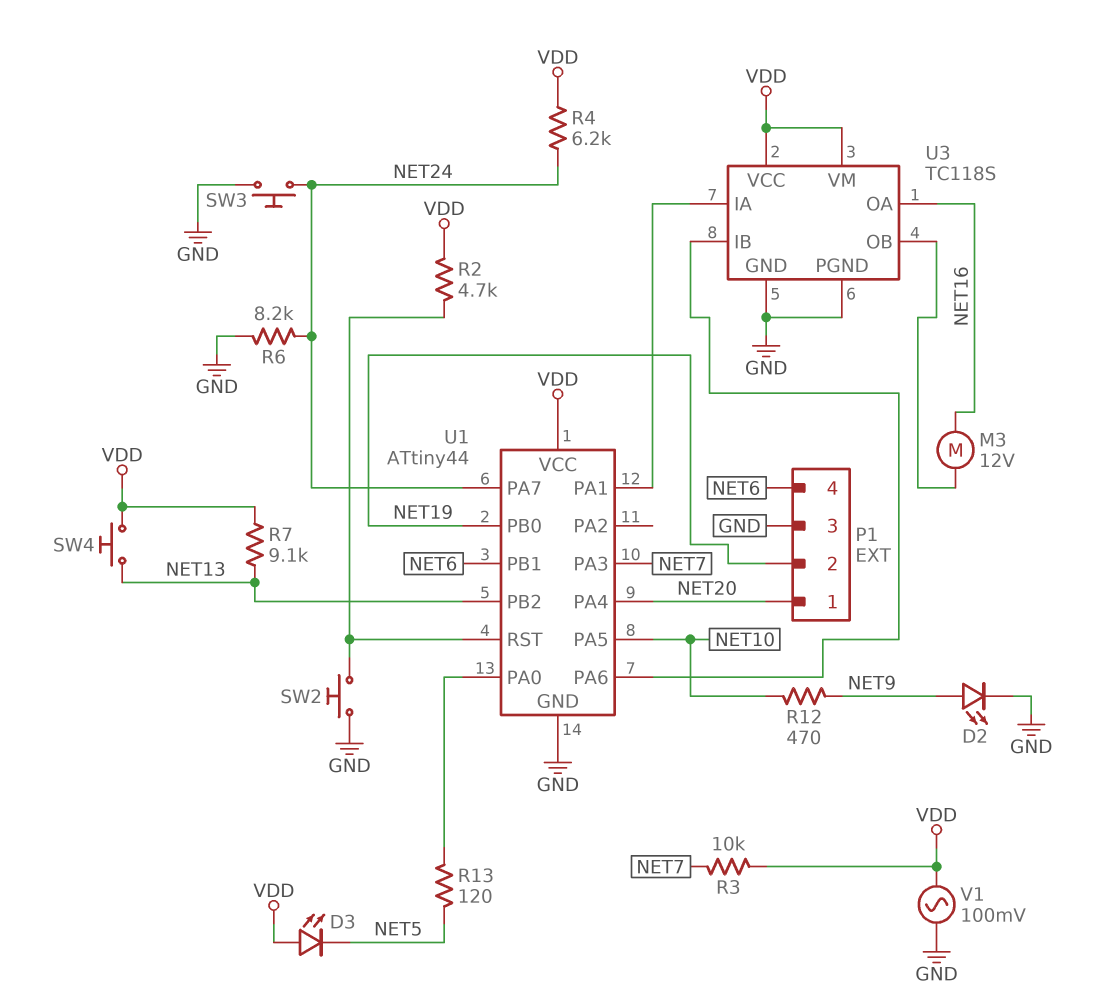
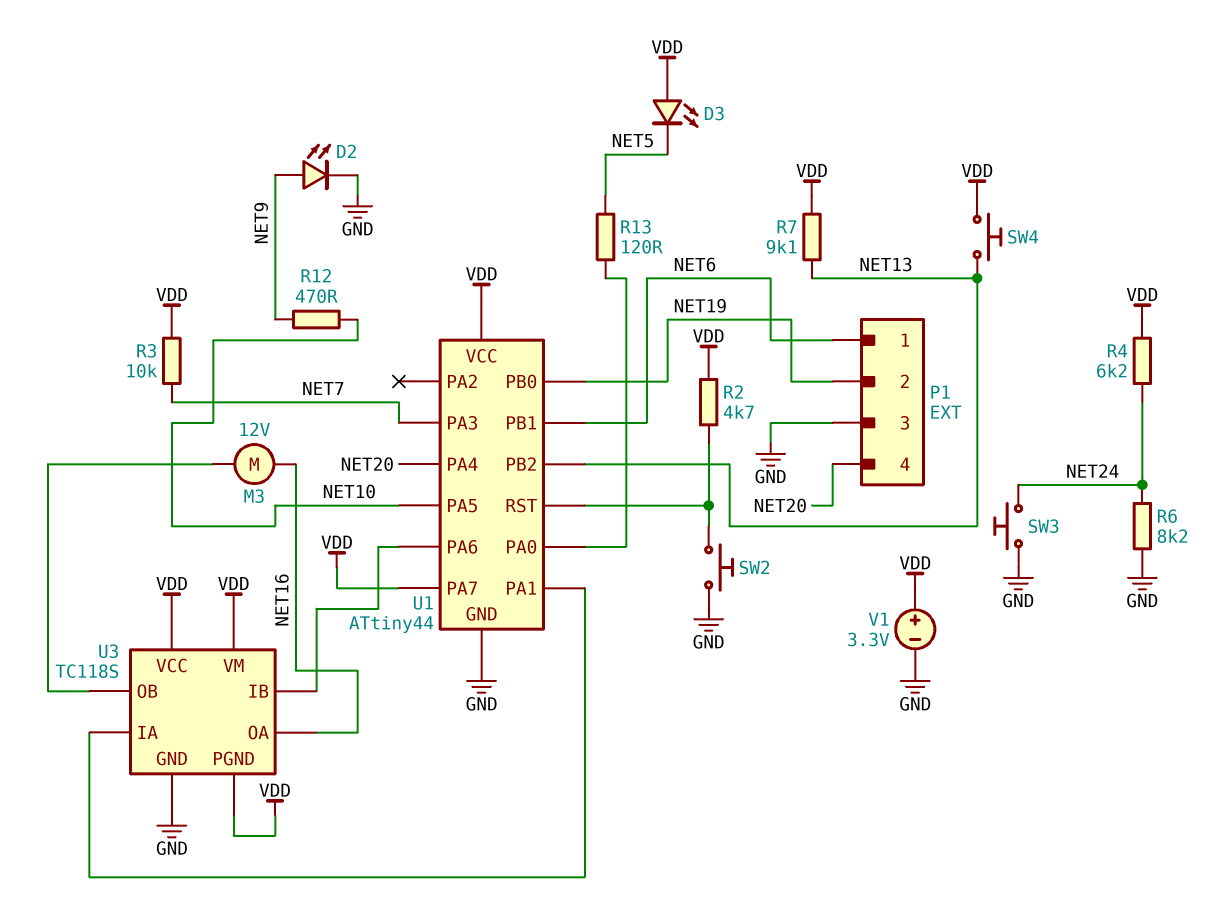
P1 pin 1: NET20 -> NET6
P1 pin 4: NET6 -> NET20
U1 pin PA7: NET24 -> VDD
U3 pin PGND: GND -> VDD
V1: AC 100mV (GND, VDD) -> 3.3V (plus VDD, minus GND)

